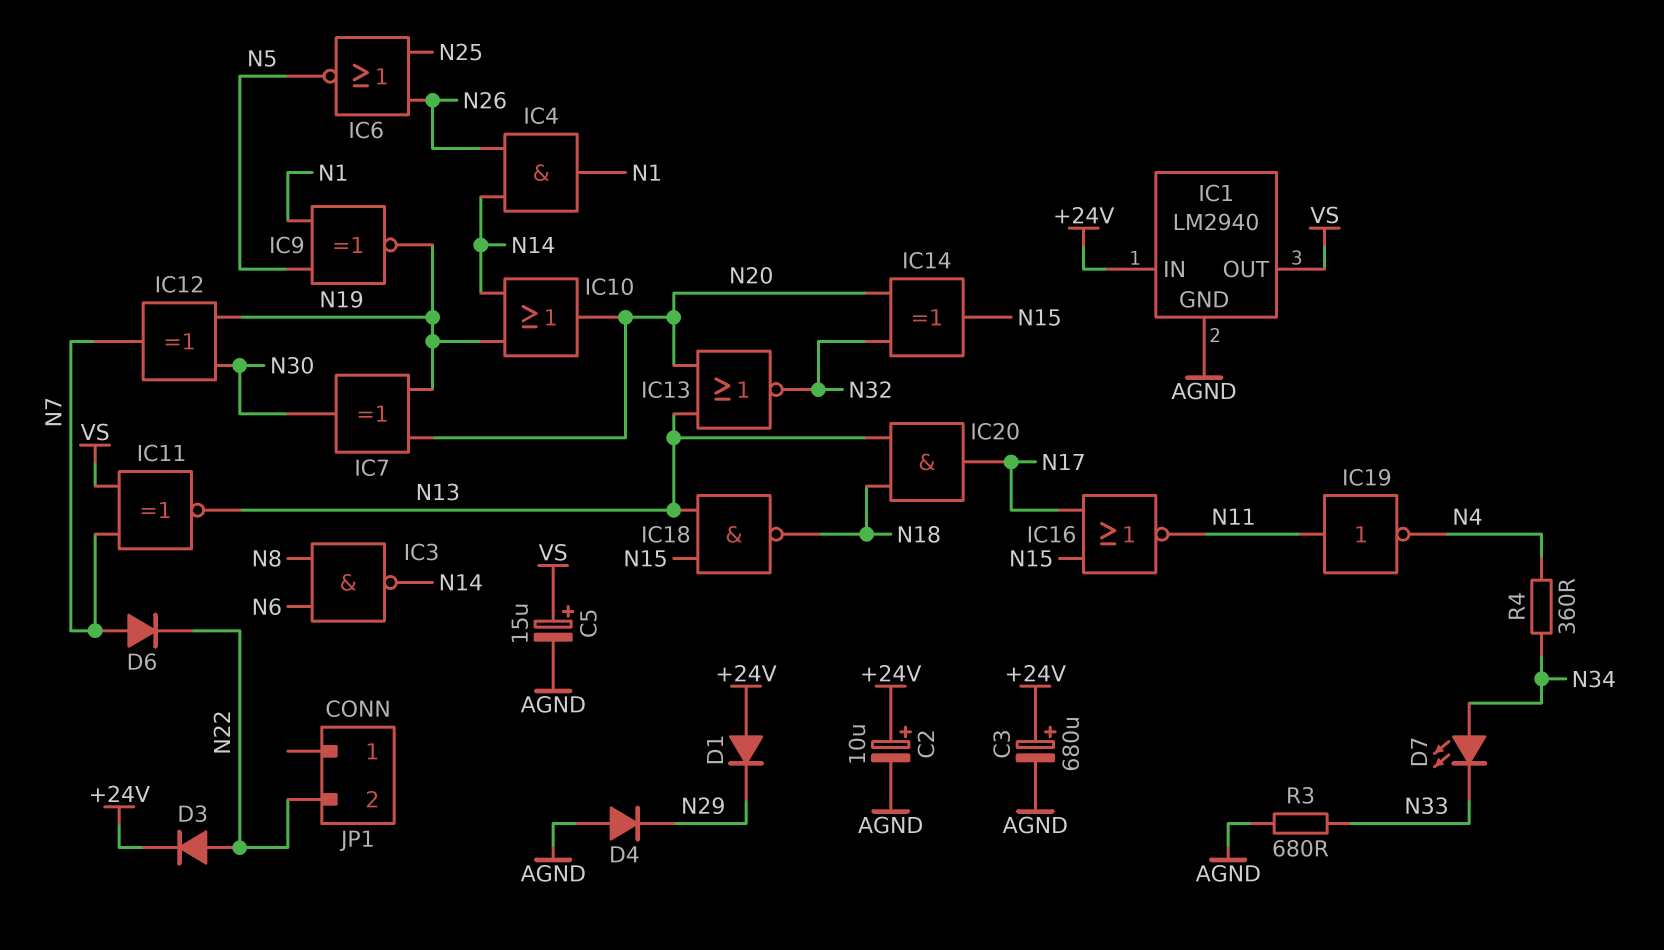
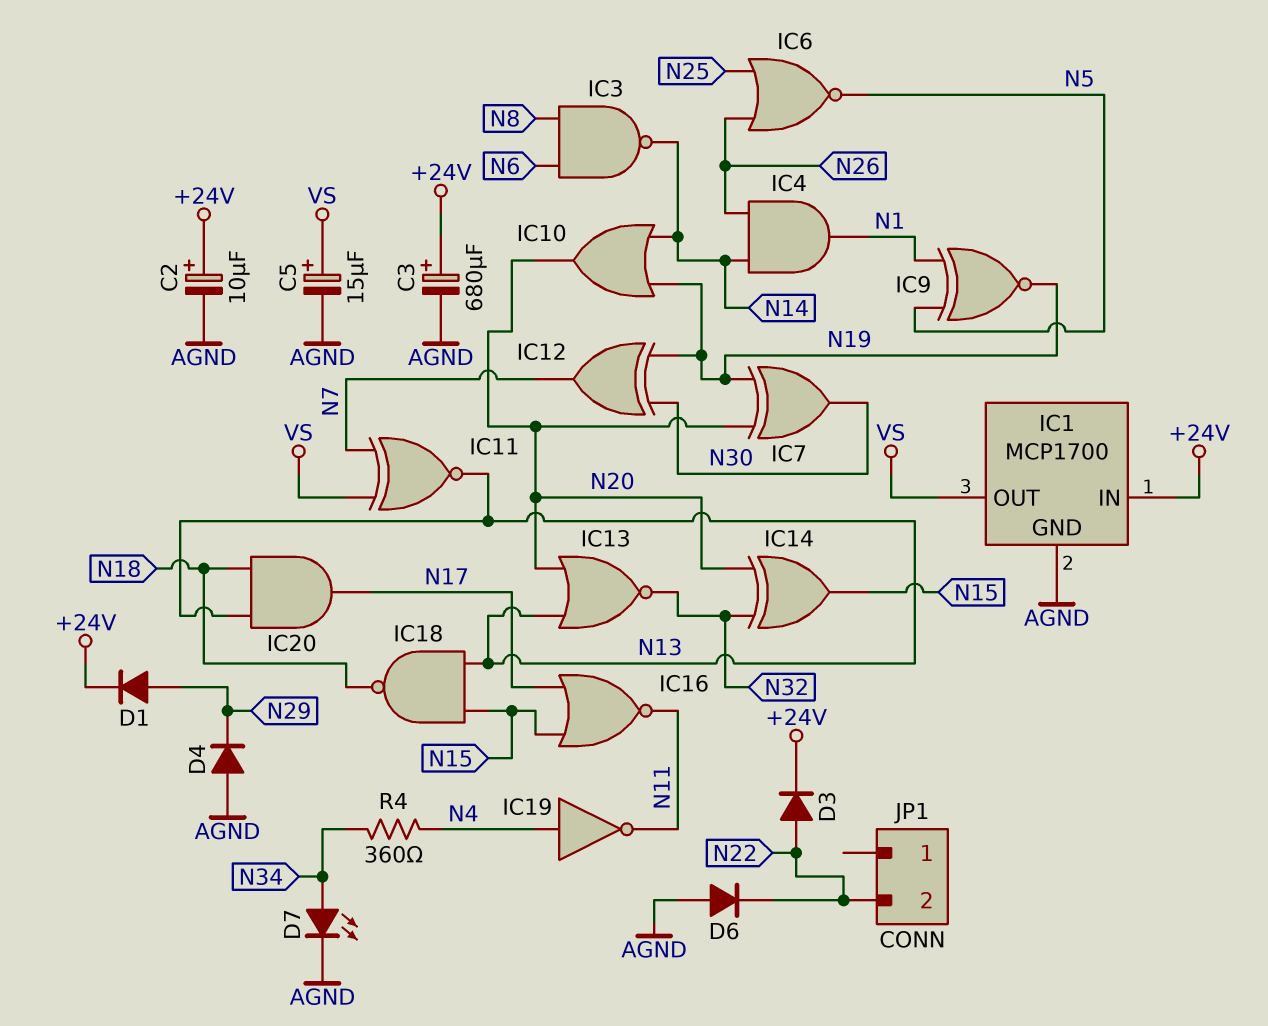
D1: diode (A +24V, K N29) -> diode (A N29, K +24V)
D6: diode (A N7, K N22) -> diode (A AGND, K N22)
D7: LED (A N34, K N33) -> LED (A N34, K AGND)
IC1: LM2940 -> MCP1700
IC19: NOT (in N11, out N4) -> NOT (in N4, out N11)
R3: 680 (AGND, N33) -> none

